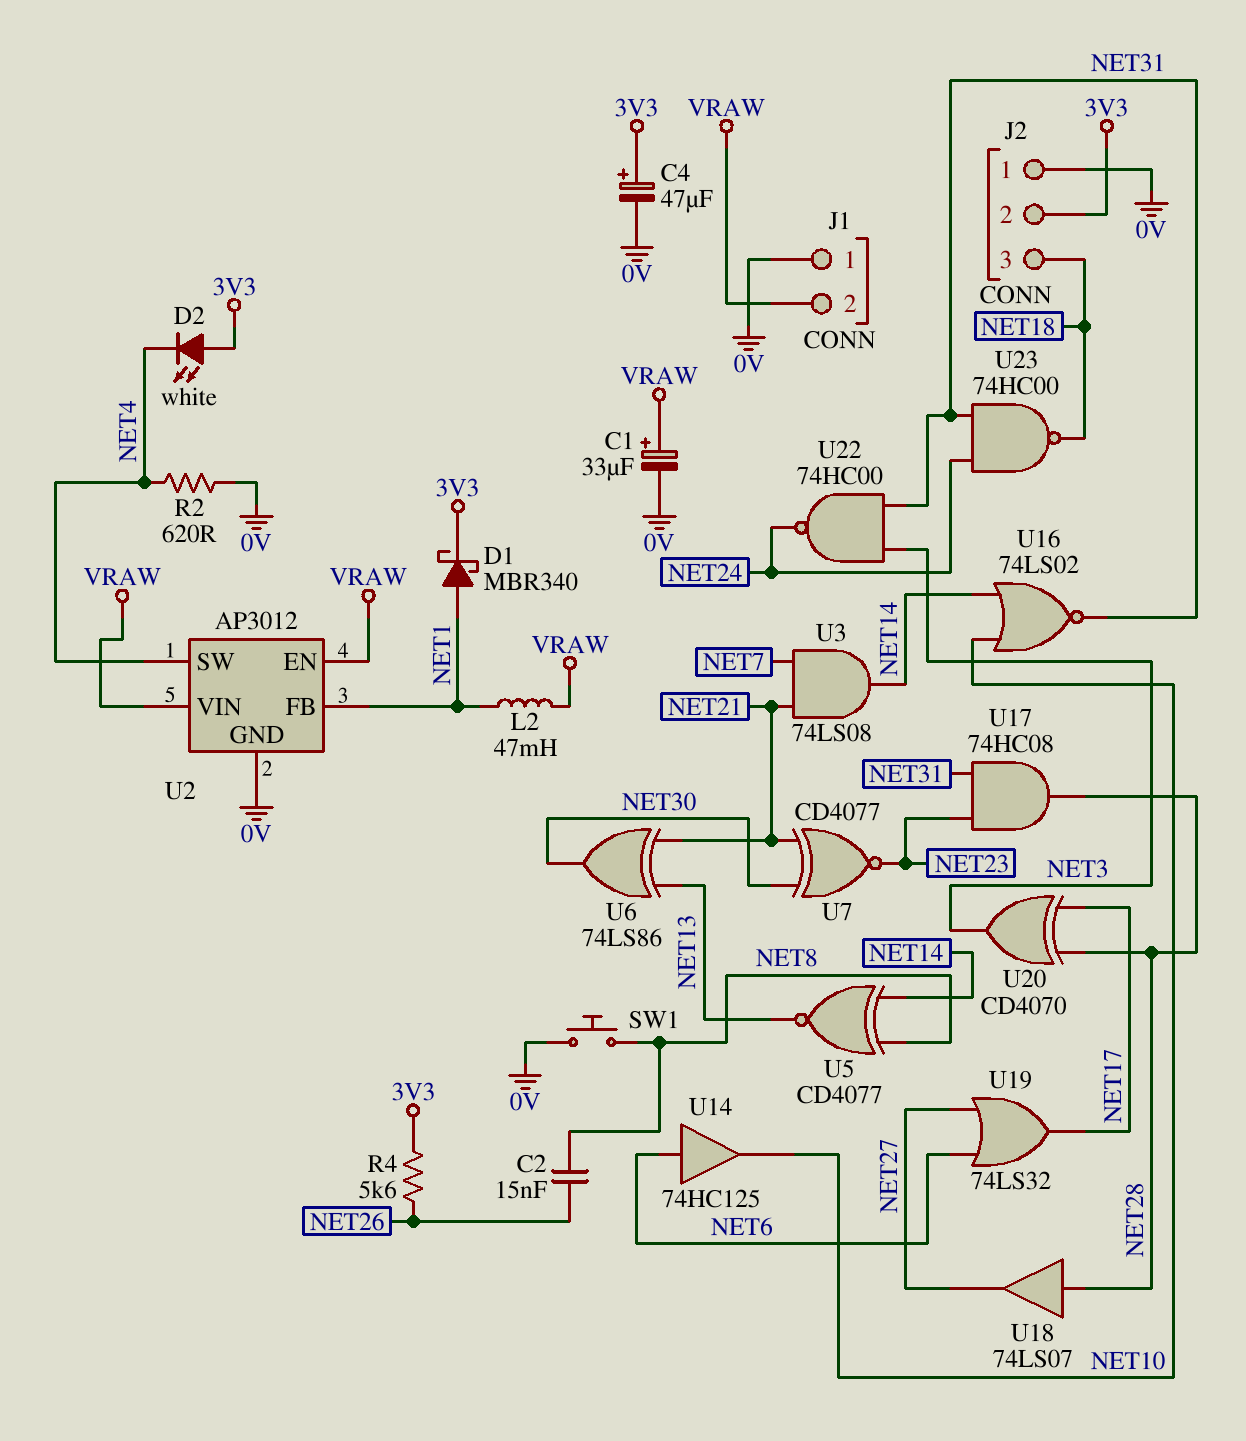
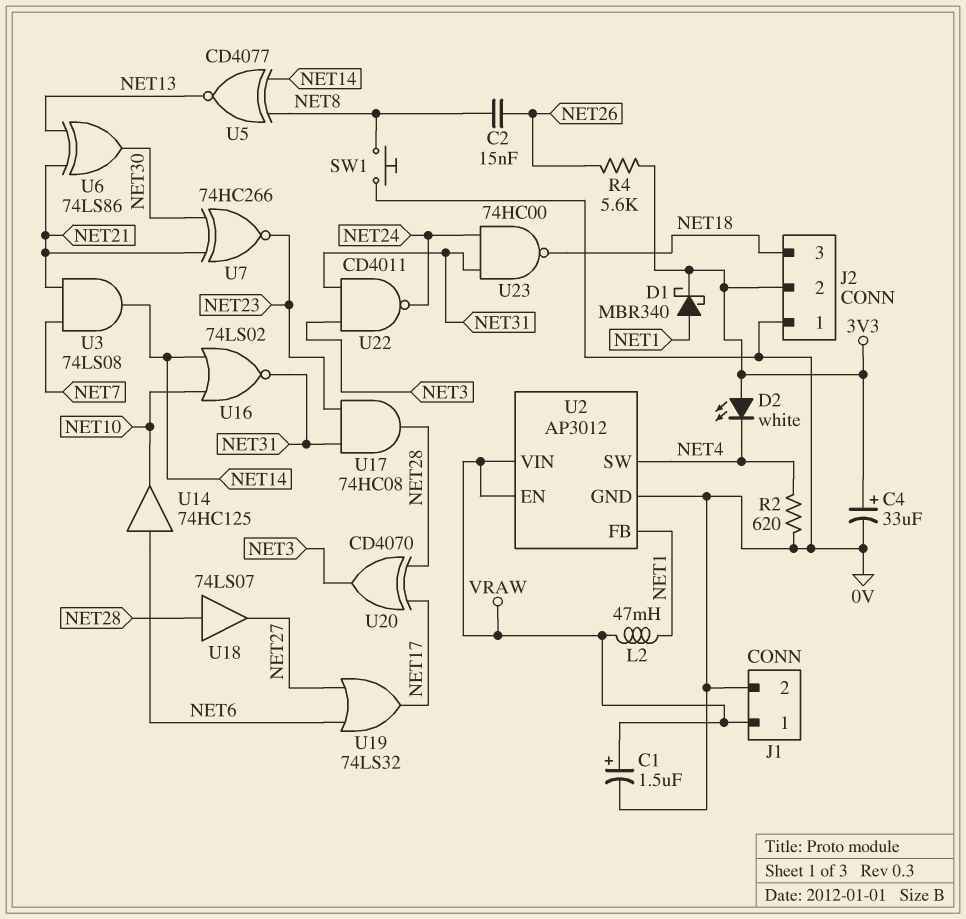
C1: 33uF (plus VRAW, minus 0V) -> 1.5uF (plus VRAW, minus 0V)
C4: 47uF (plus 3V3, minus 0V) -> 33uF (plus 3V3, minus 0V)
J1 pin 1: 0V -> VRAW
J1 pin 2: VRAW -> 0V
U7: XNOR CD4077 (in NET21, in NET30, out NET23) -> XNOR 74HC266 (in NET21, in NET30, out NET23)
U22: NAND 74HC00 (in NET3, in NET31, out NET24) -> NAND CD4011 (in NET3, in NET31, out NET24)

